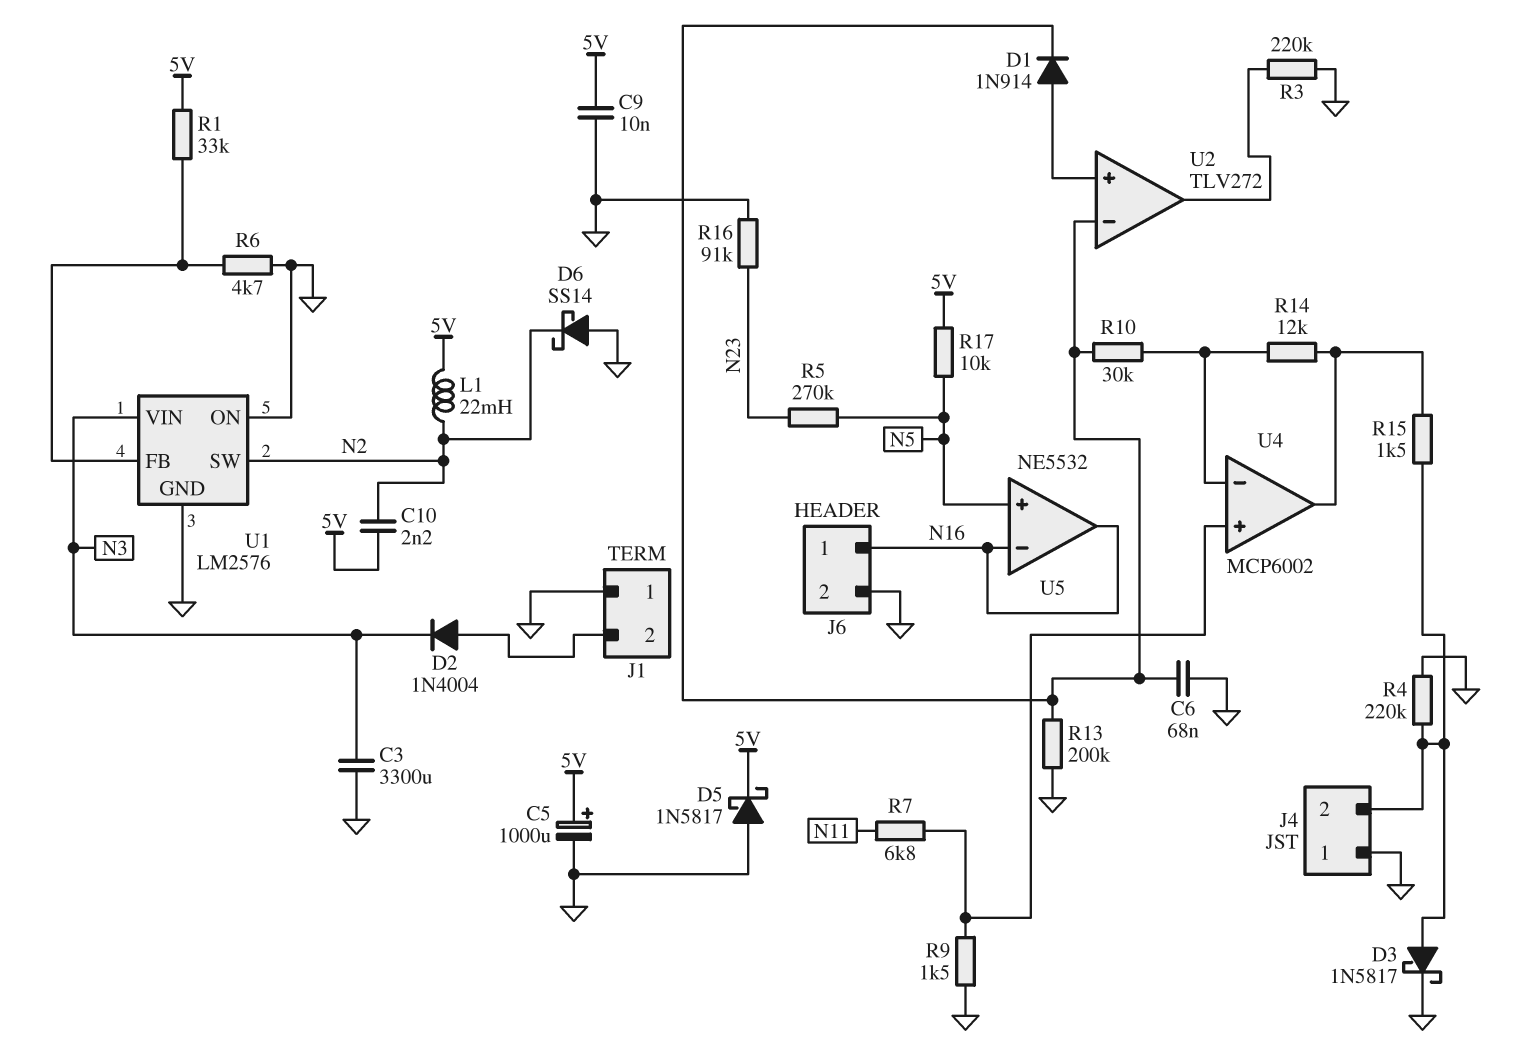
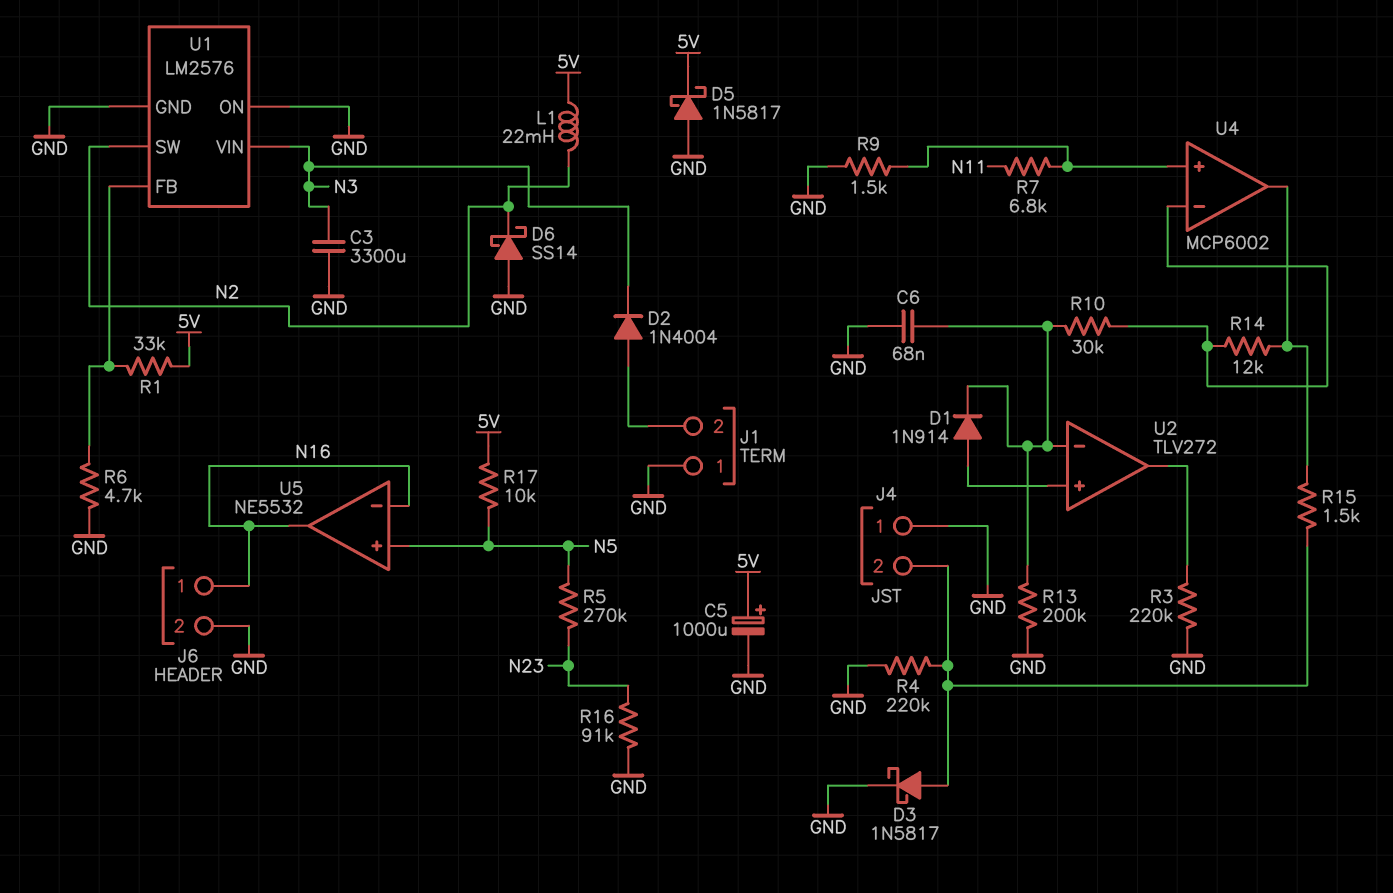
C9: 10nF (5V, GND) -> none
C10: 2.2nF (5V, N2) -> none

